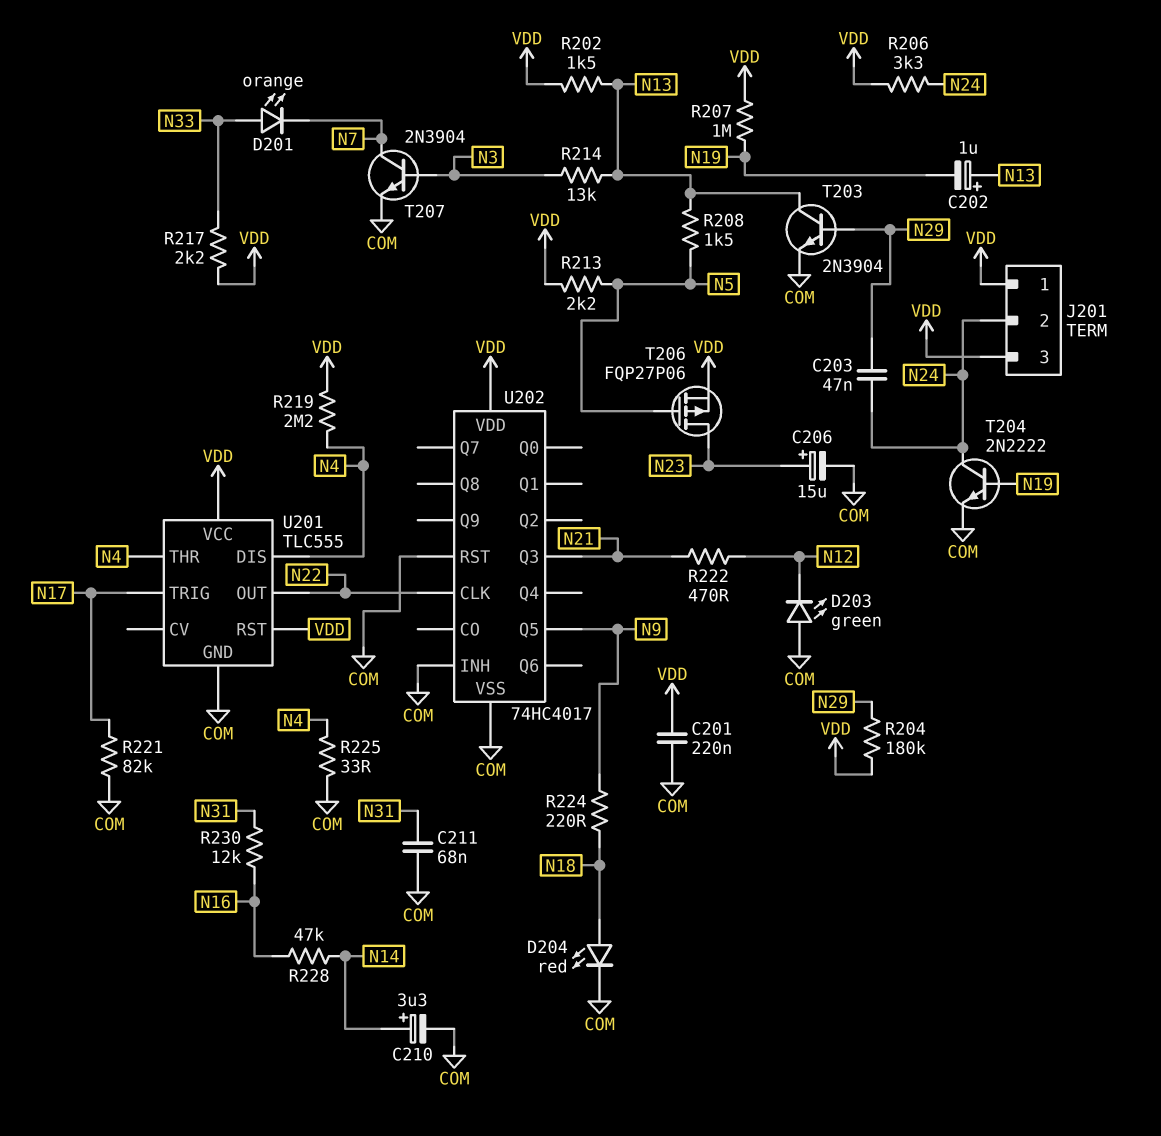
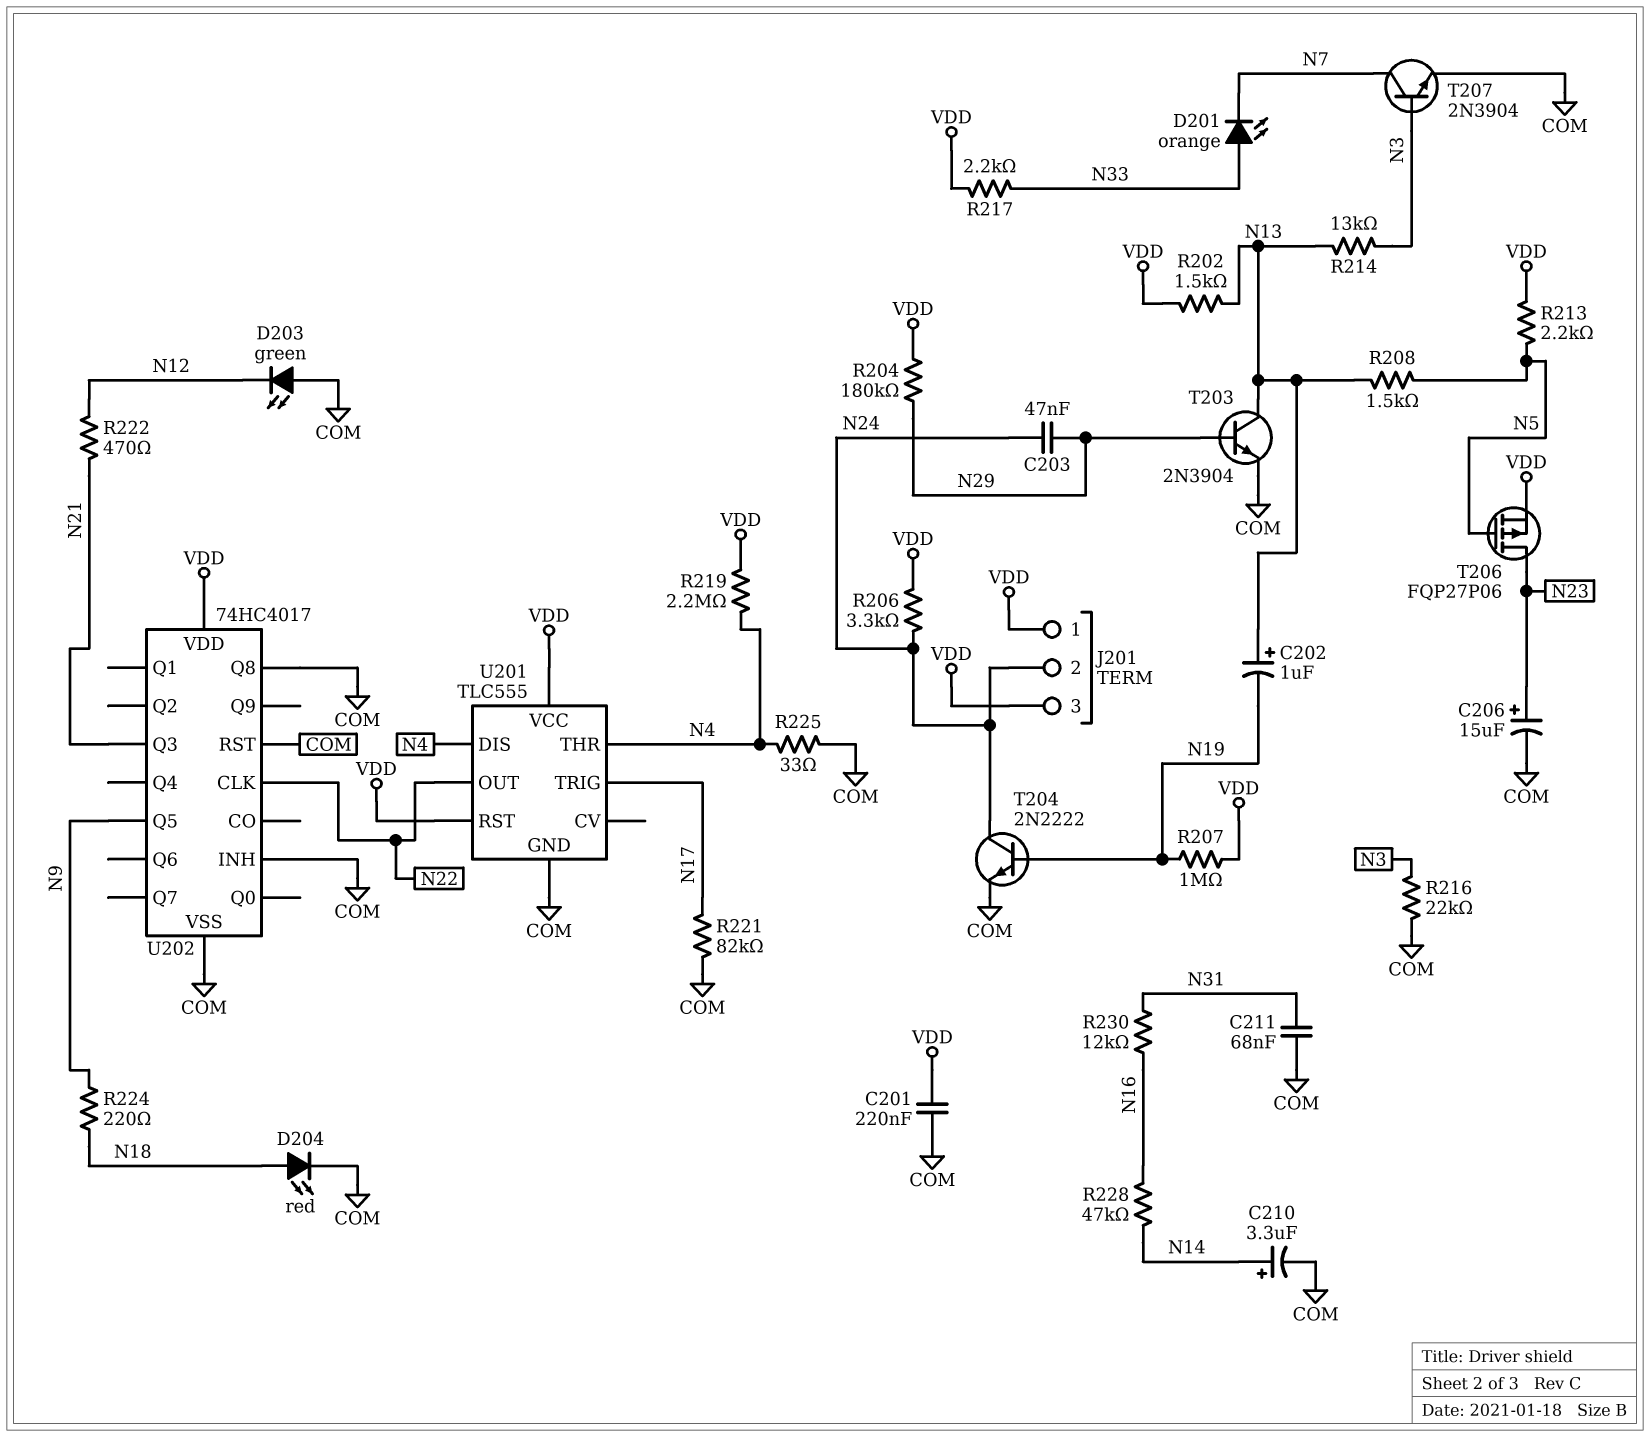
R216: none -> 22k (COM, N3)
U202 pin Q8: none -> COM

